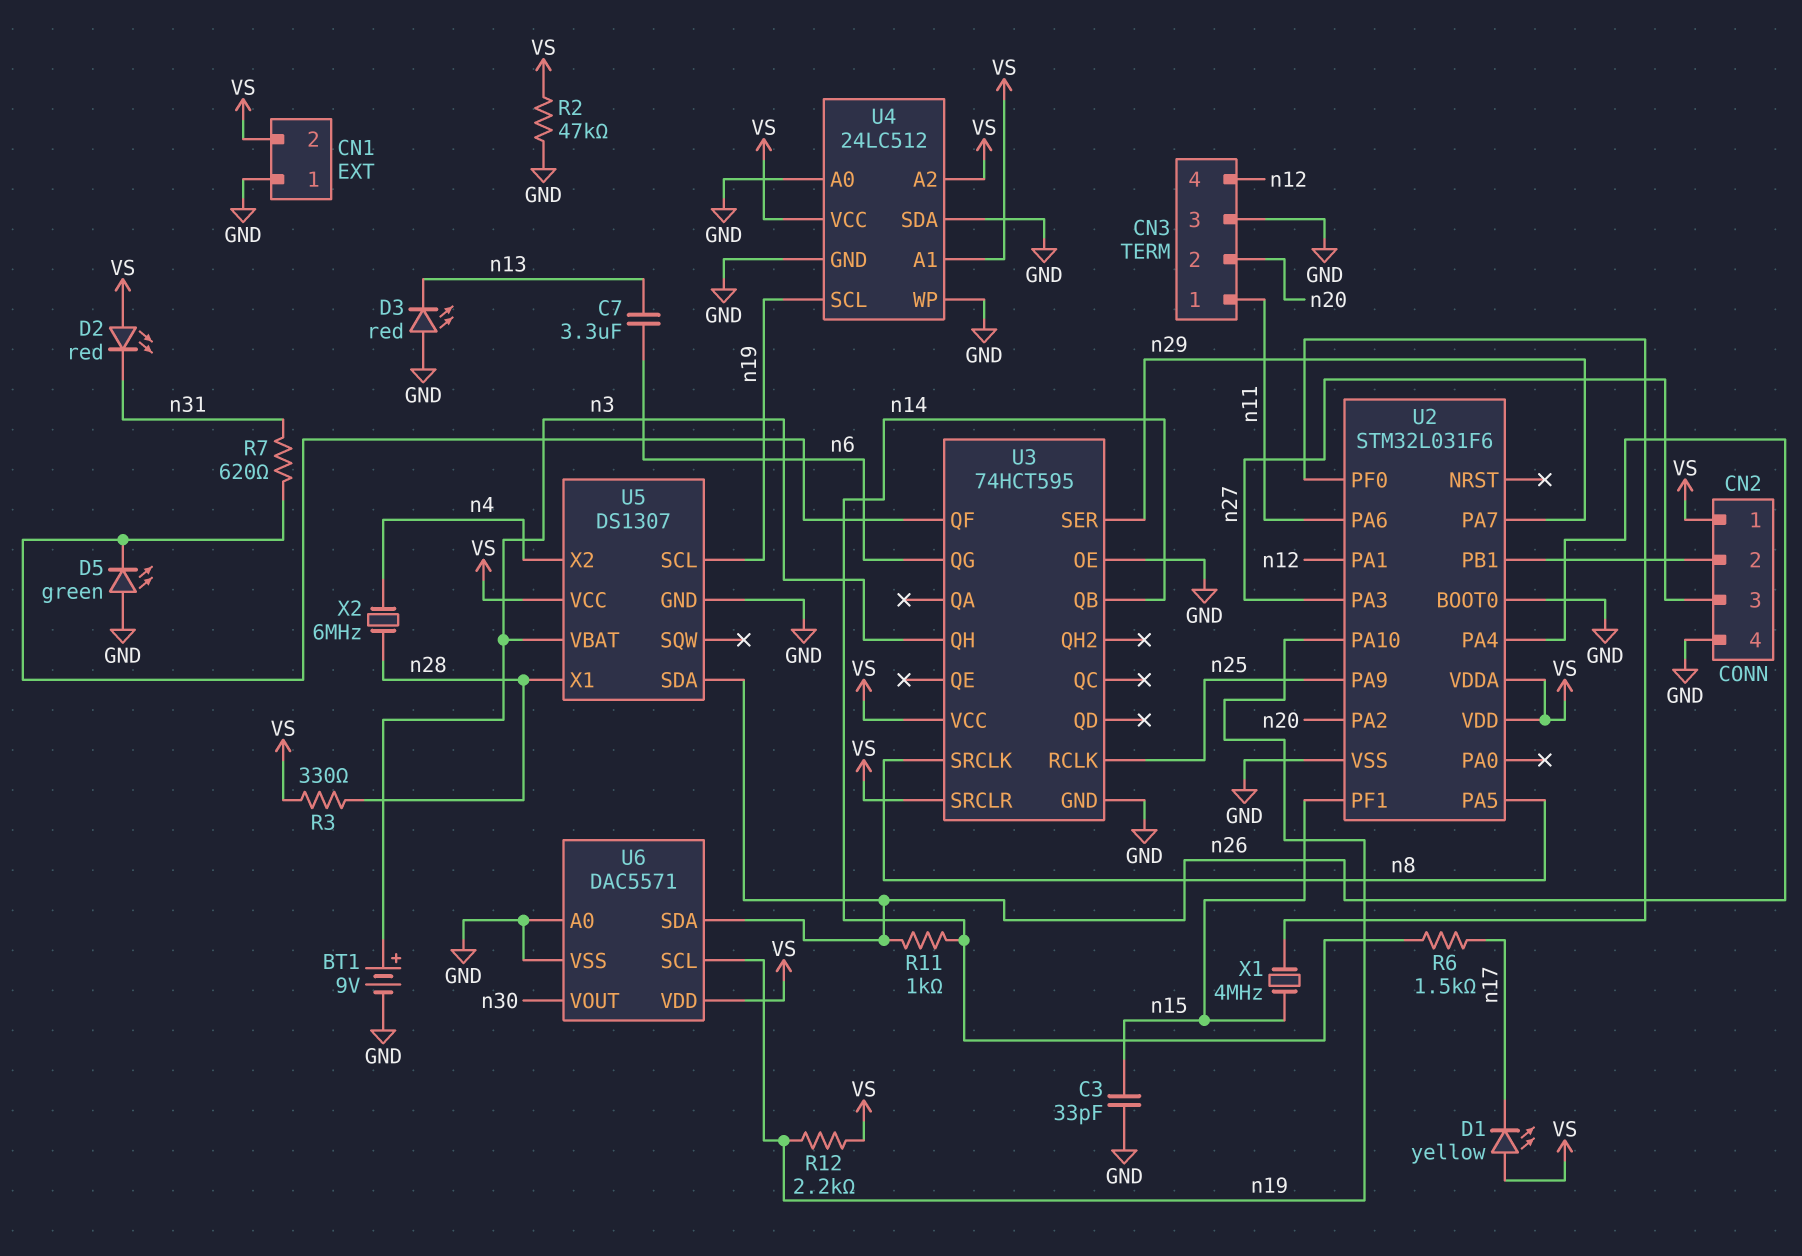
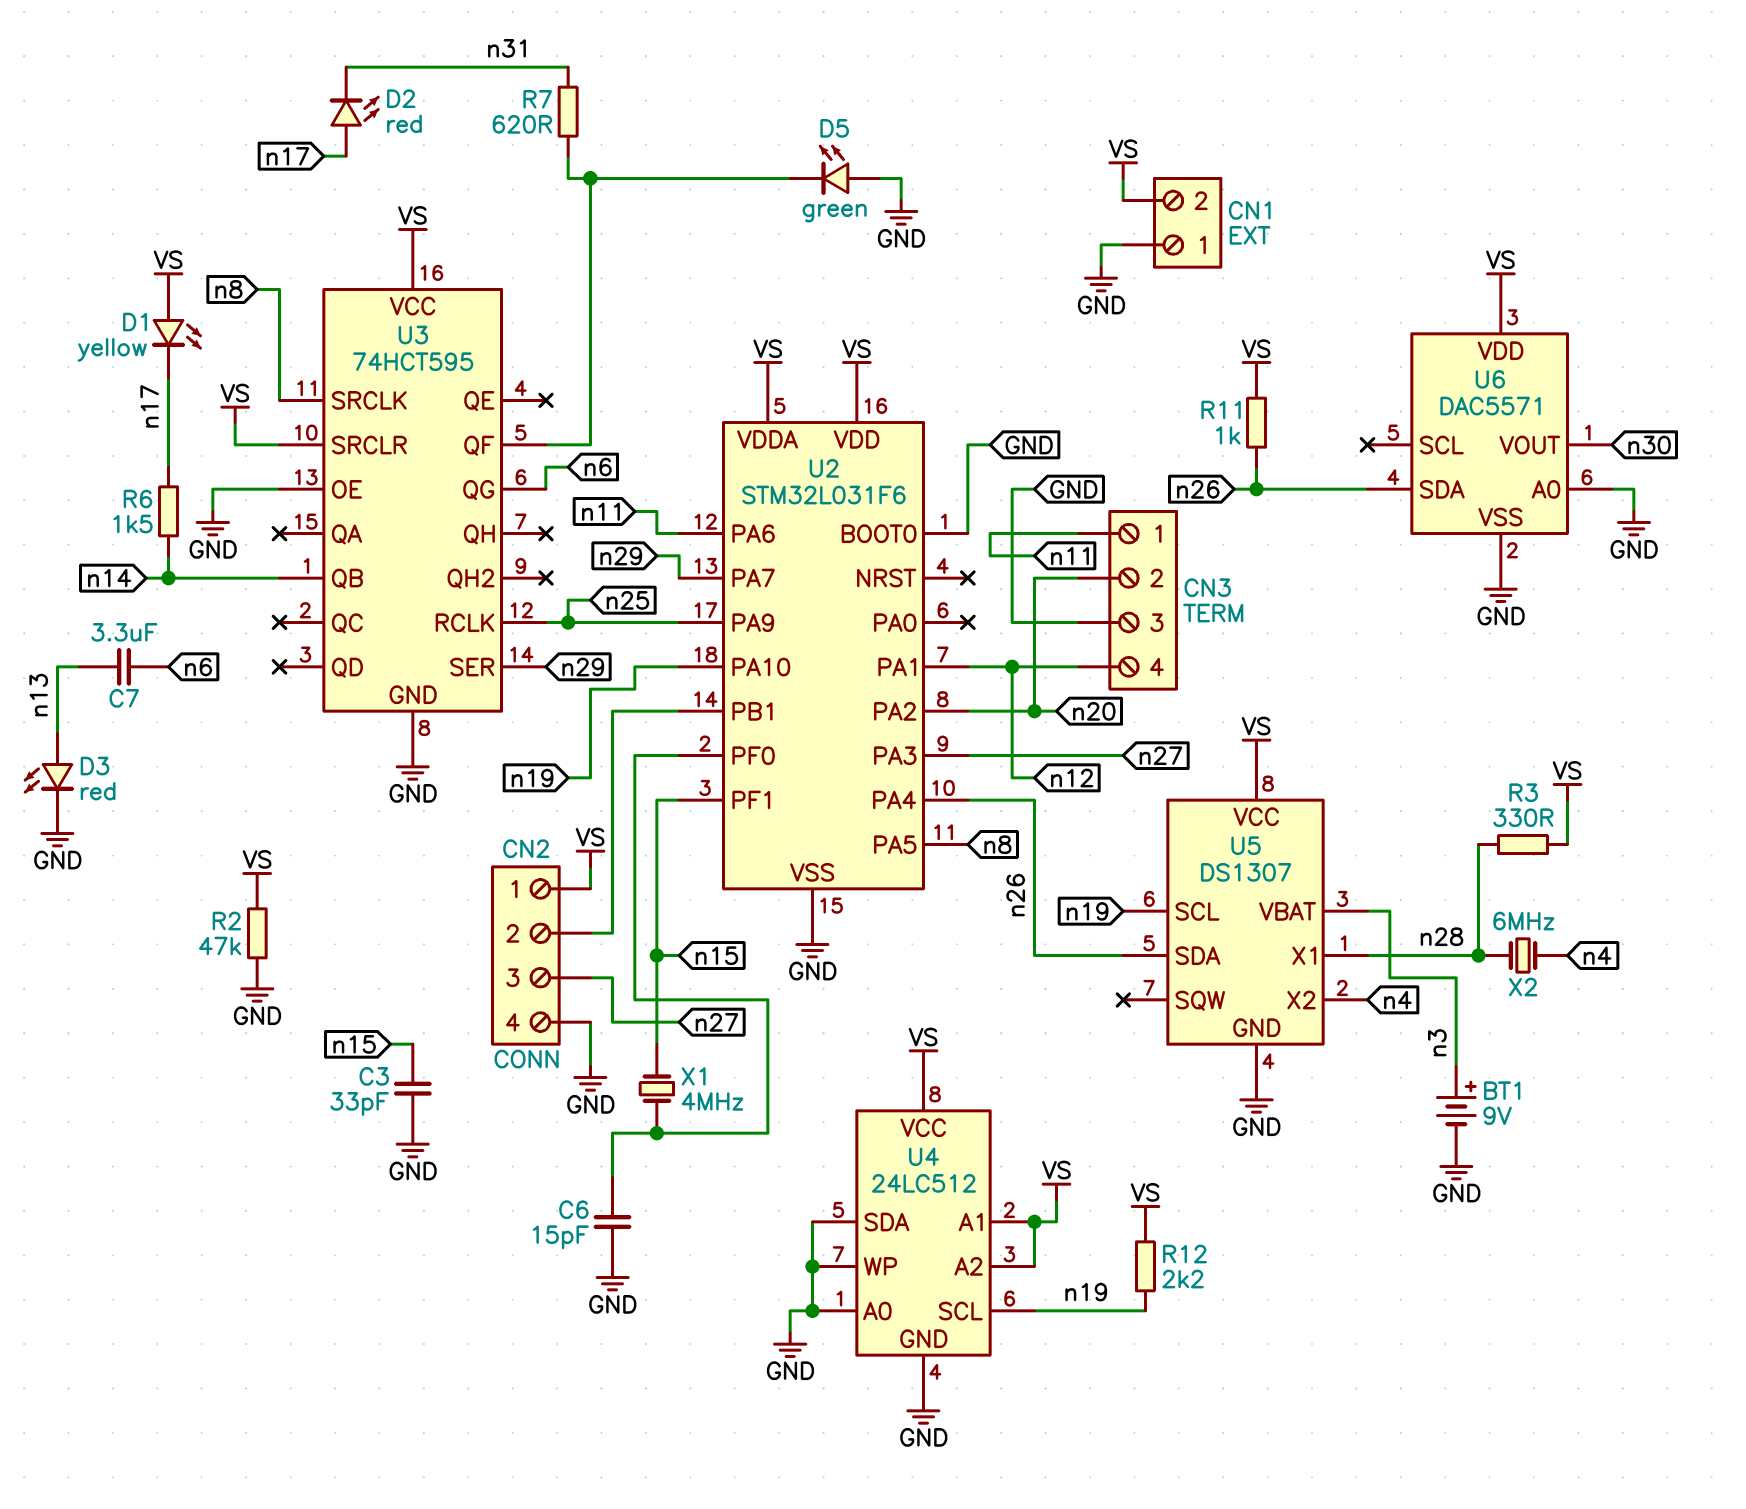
C6: none -> 15pF (GND, U2/PF0)
D2: LED red (A VS, K n31) -> LED red (A n17, K n31)
D3: LED red (A GND, K n13) -> LED red (A n13, K GND)
R11: 1k (n14, n26) -> 1k (VS, n26)
U3 pin QH: n3 -> none
U6 pin SCL: n19 -> none

